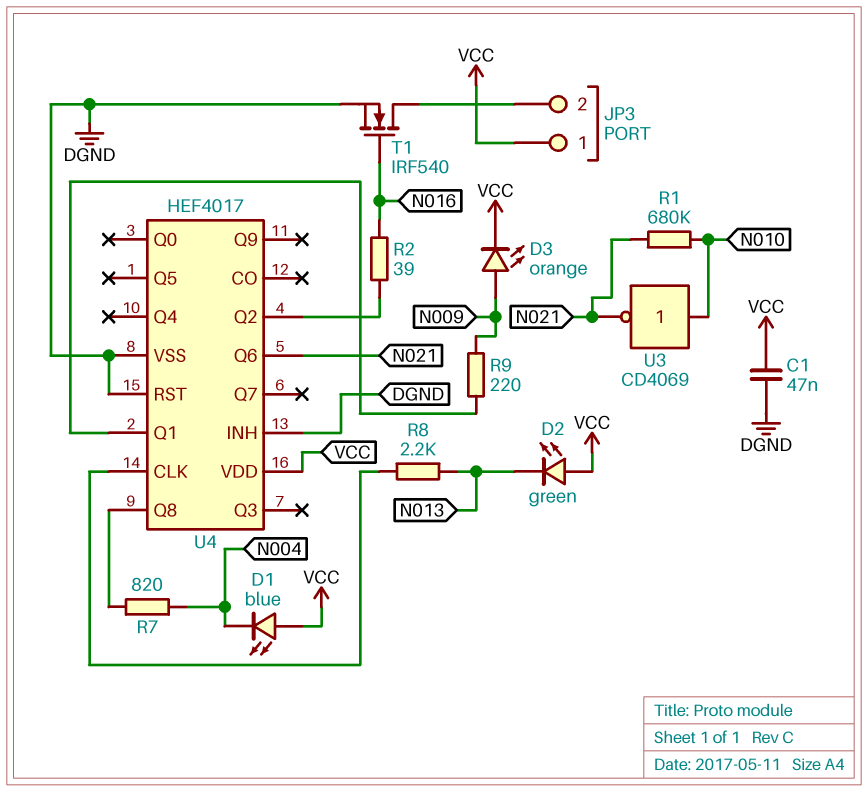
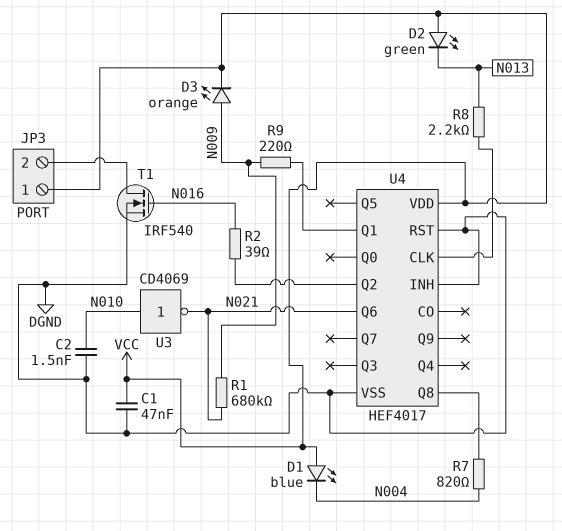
C2: none -> 1.5nF (DGND, N010)
R1: 680k (N010, N021) -> 680k (N009, N021)

